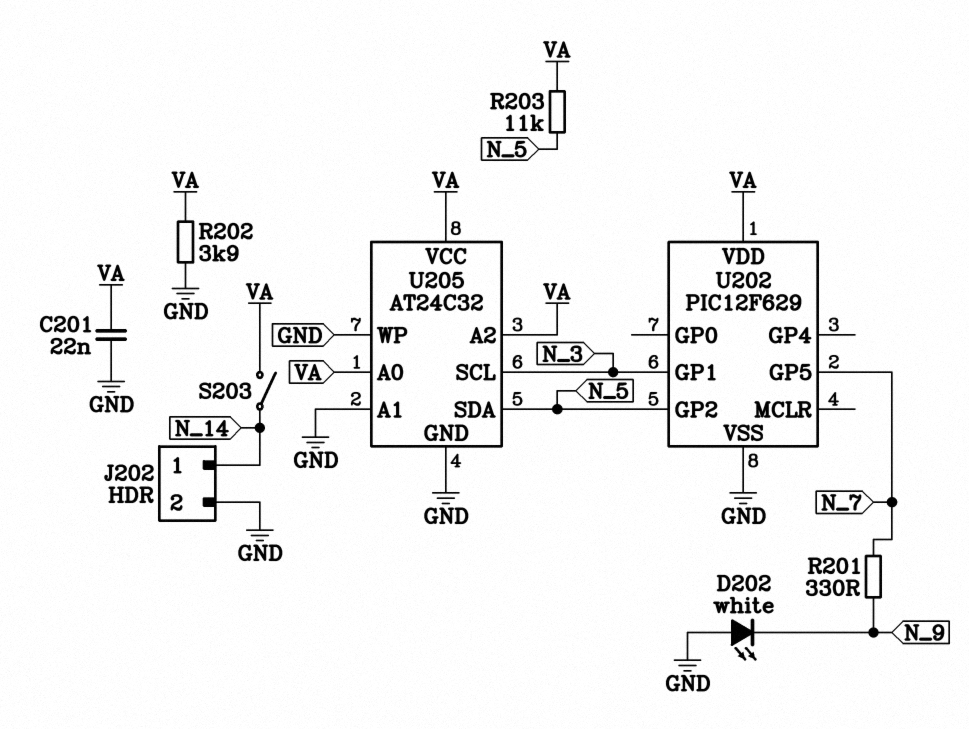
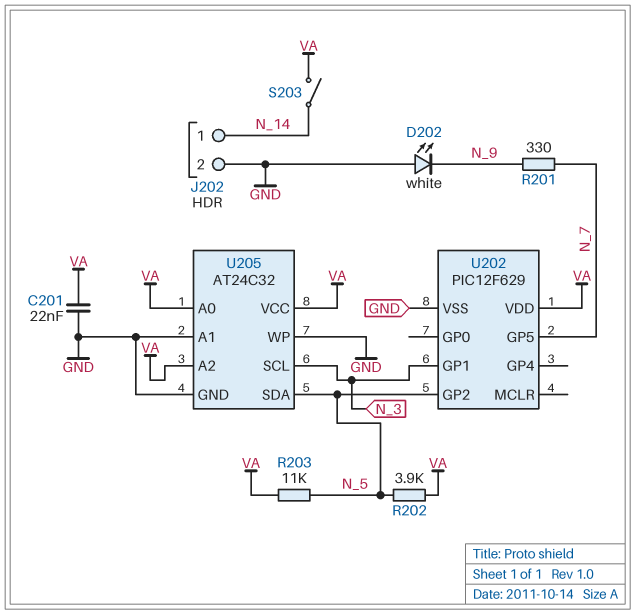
R202: 3.9k (GND, VA) -> 3.9k (N_5, VA)

